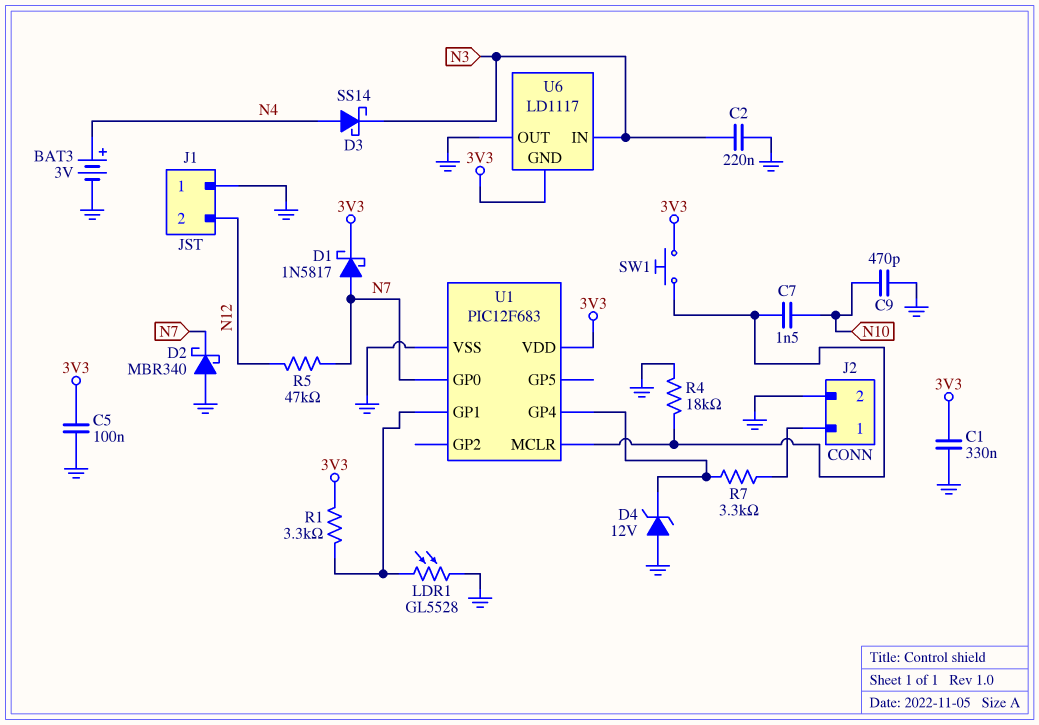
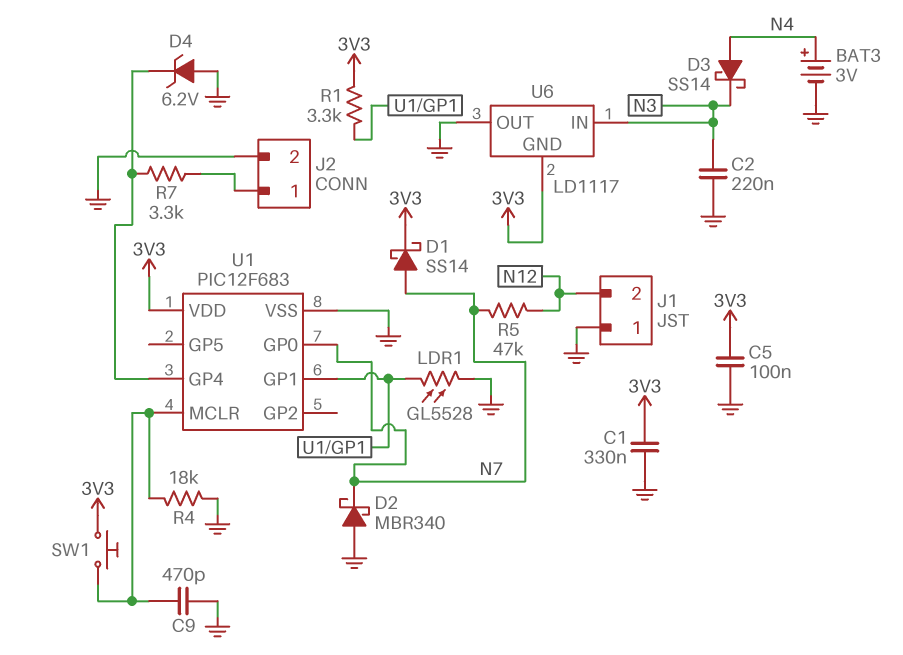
C7: 1.5nF (N10, U1/MCLR) -> none
C9: 470pF (GND, N10) -> 470pF (GND, U1/MCLR)
D1: schottky 1N5817 (A N7, K 3V3) -> schottky SS14 (A N7, K 3V3)
D4: zener 12V (A GND, K U1/GP4) -> zener 6.2V (A GND, K U1/GP4)

